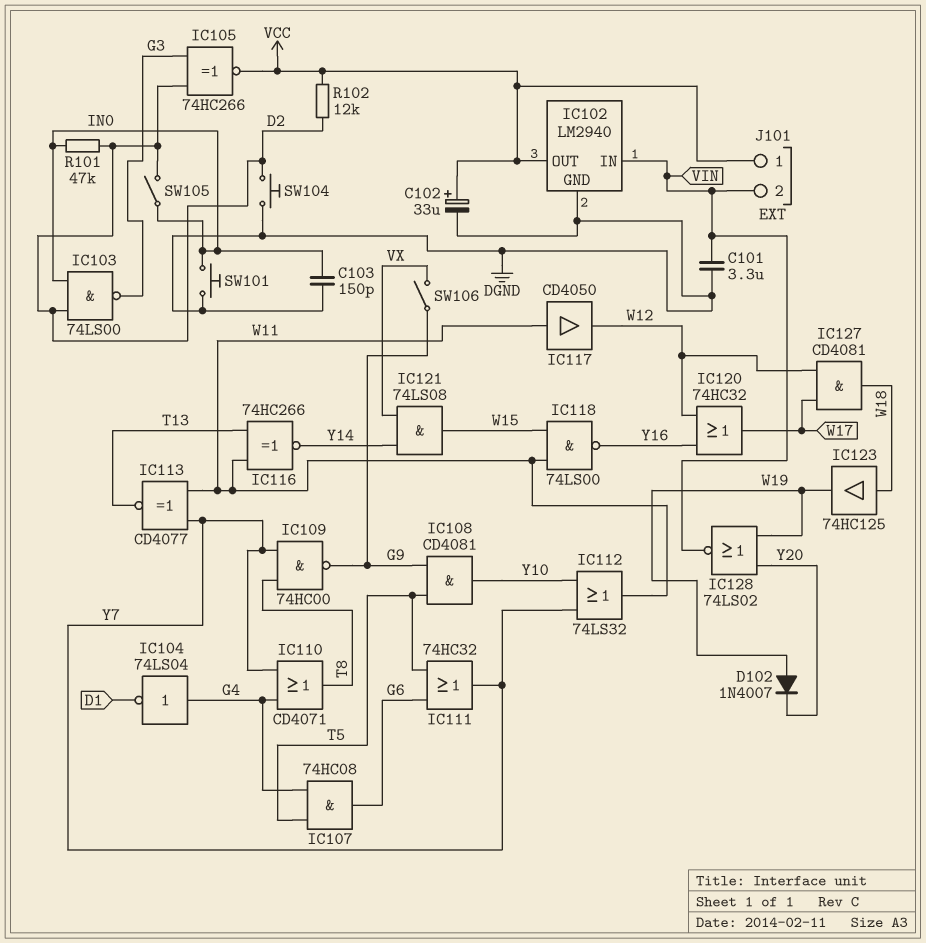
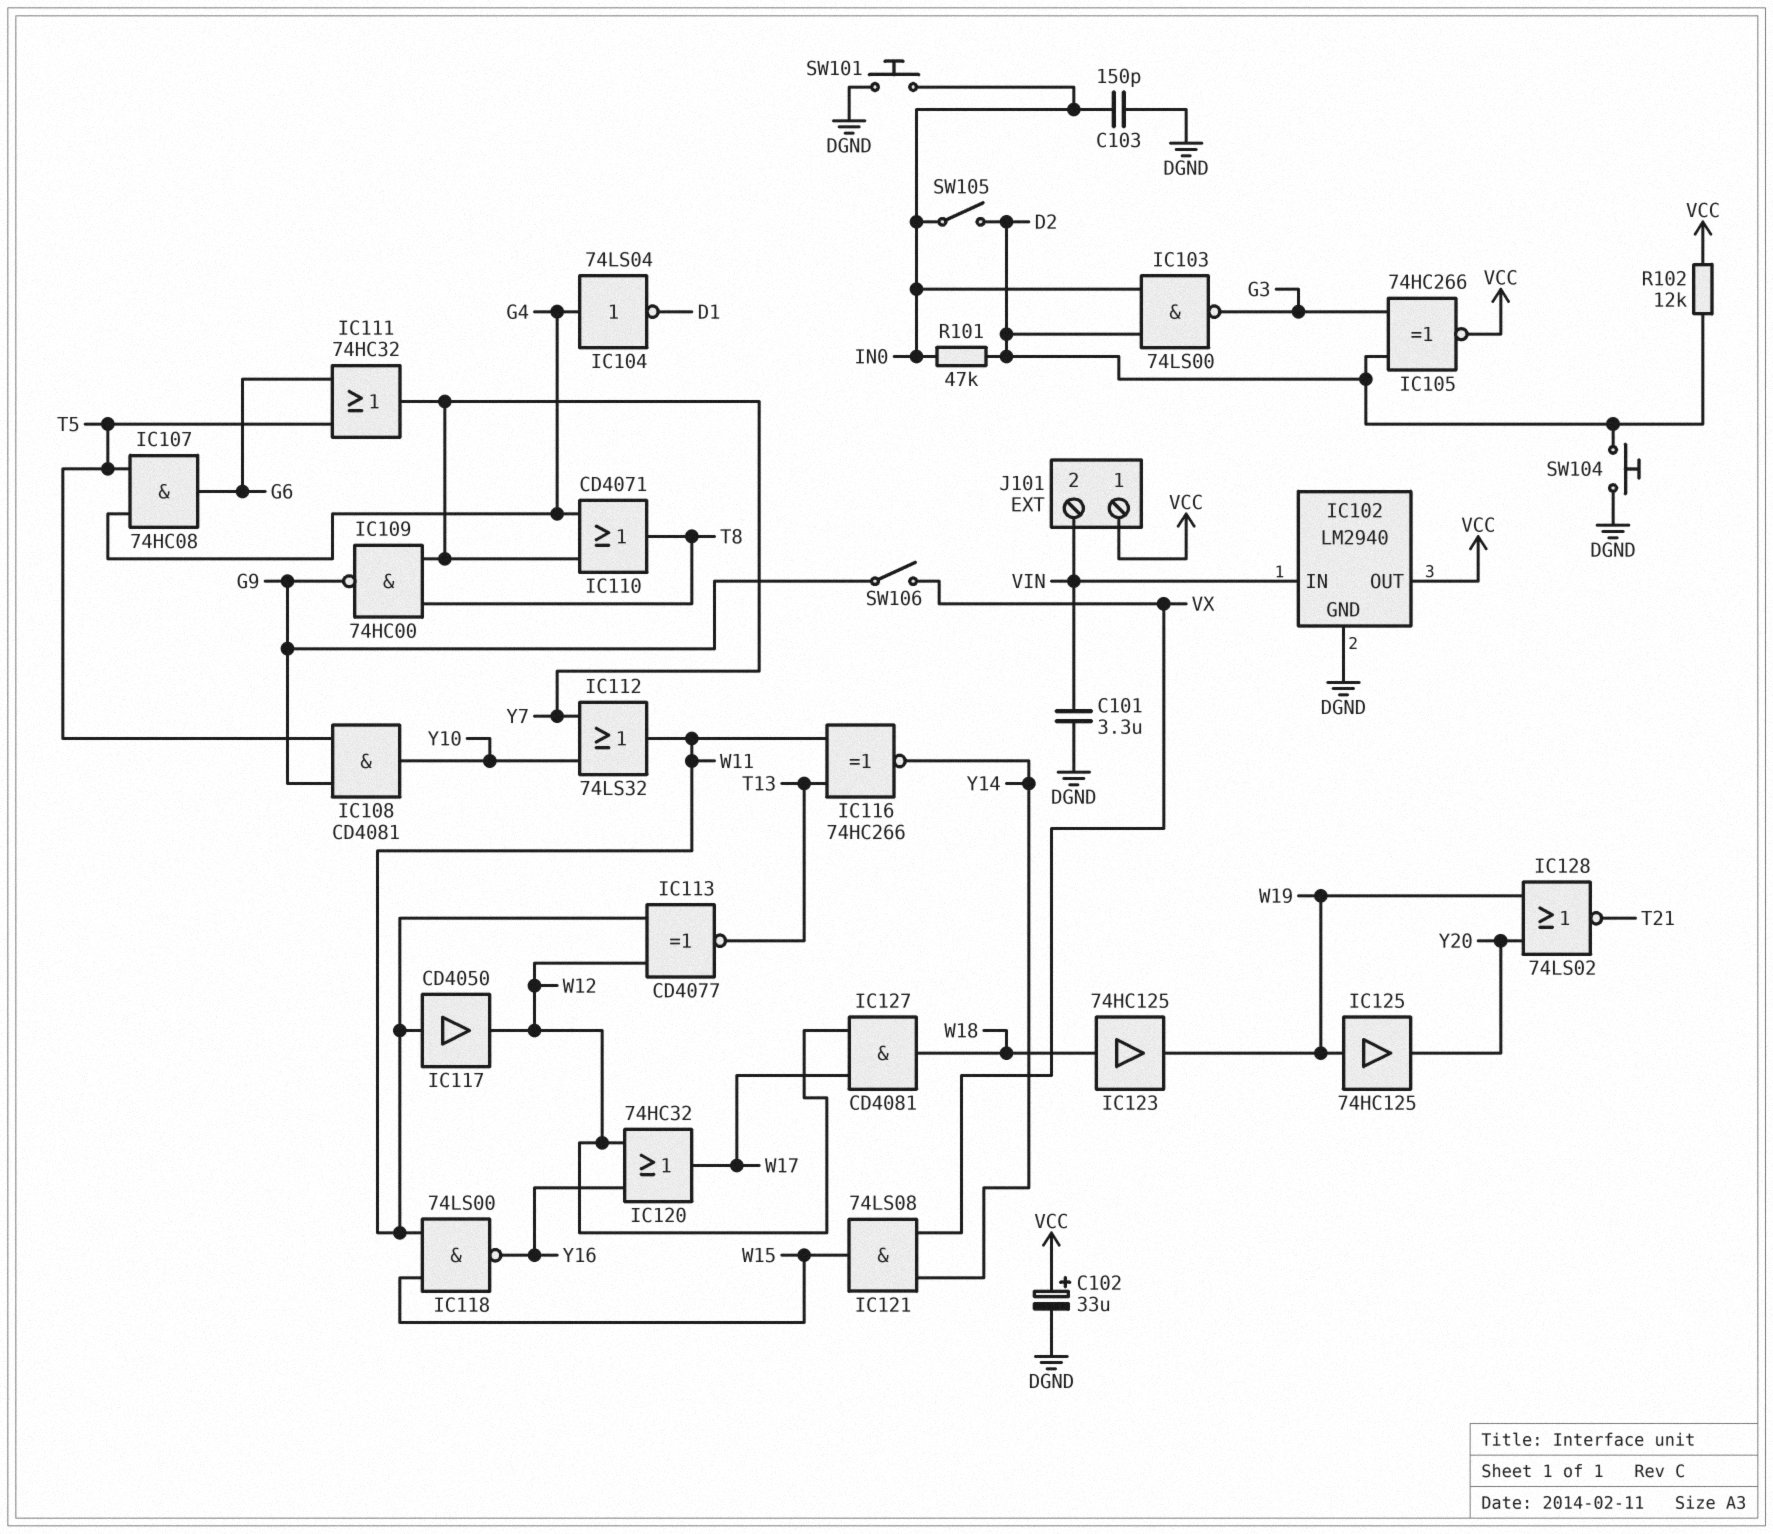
D102: diode 1N4007 (A W19, K Y20) -> none
IC113: XNOR CD4077 (in W11, in Y7, out T13) -> XNOR CD4077 (in W11, in W12, out T13)
IC125: none -> buffer 74HC125 (in W19, out Y20)
IC128: NOR 74LS02 (in W19, in Y20, out VIN) -> NOR 74LS02 (in W19, in Y20, out T21)

